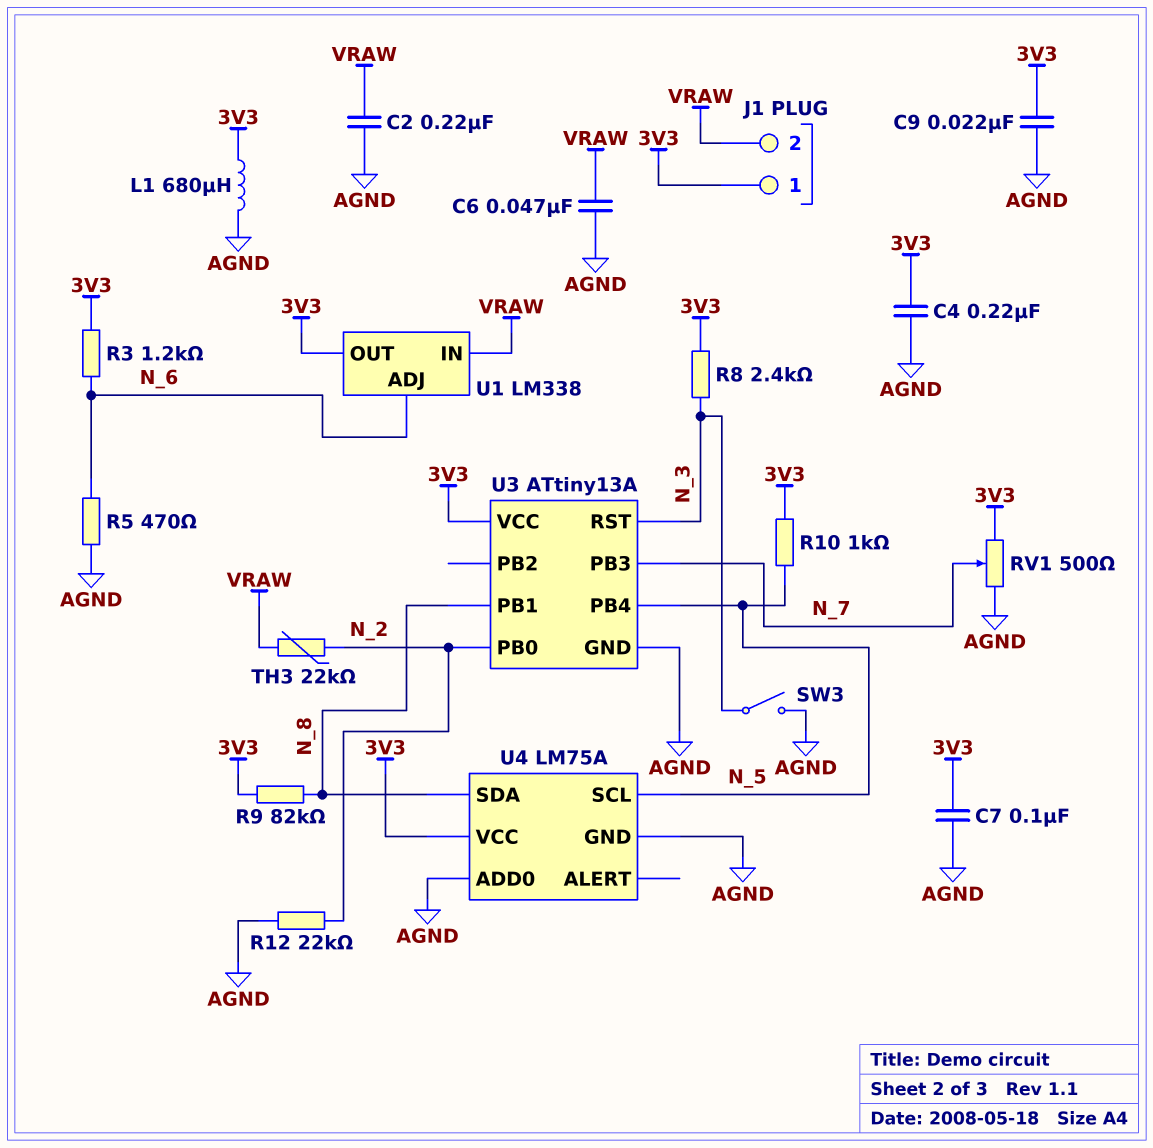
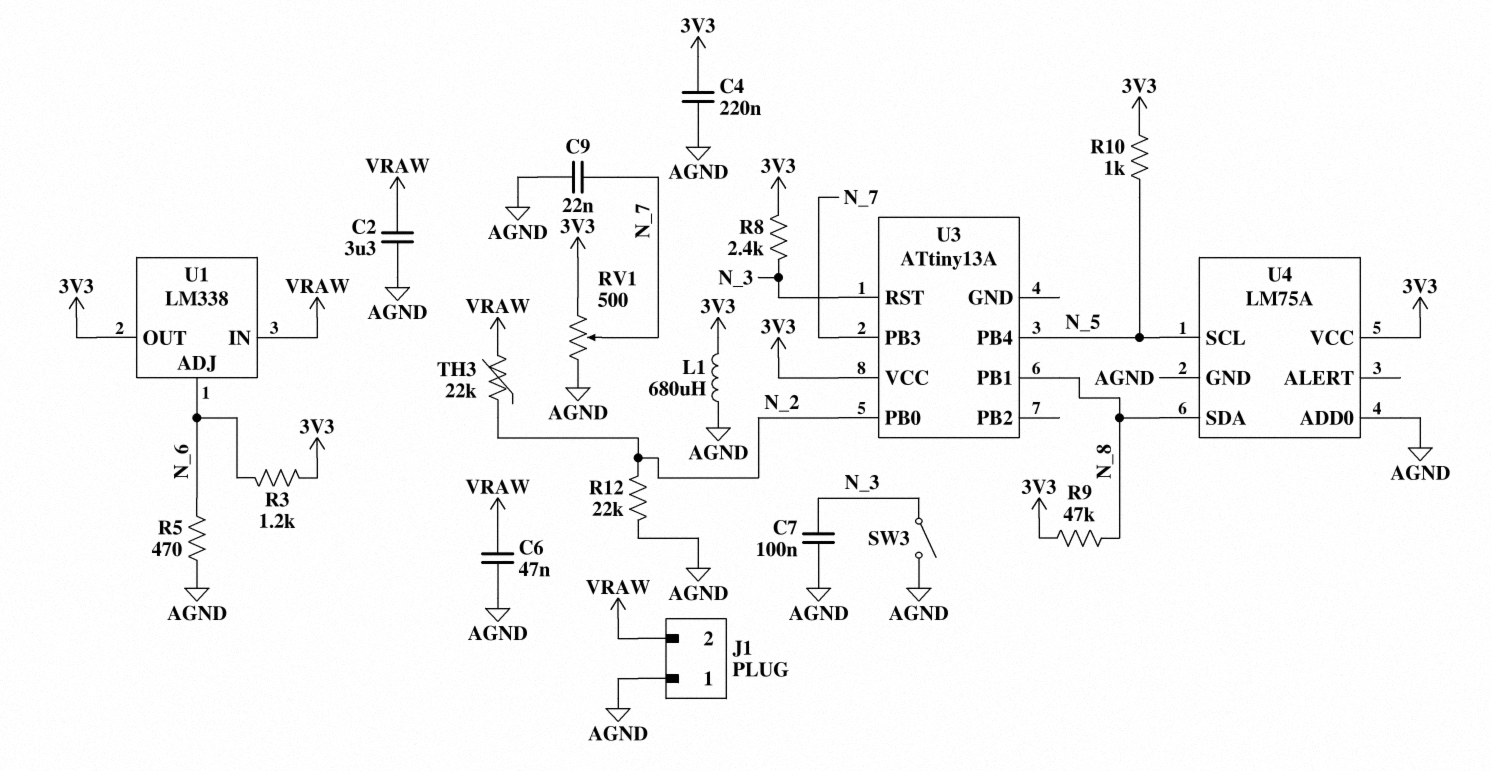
C2: 220nF (AGND, VRAW) -> 3.3uF (AGND, VRAW)
C7: 100nF (3V3, AGND) -> 100nF (AGND, N_3)
C9: 22nF (3V3, AGND) -> 22nF (AGND, N_7)
J1 pin 1: 3V3 -> AGND
R9: 82k (3V3, N_8) -> 47k (3V3, N_8)
U3 pin GND: AGND -> none

